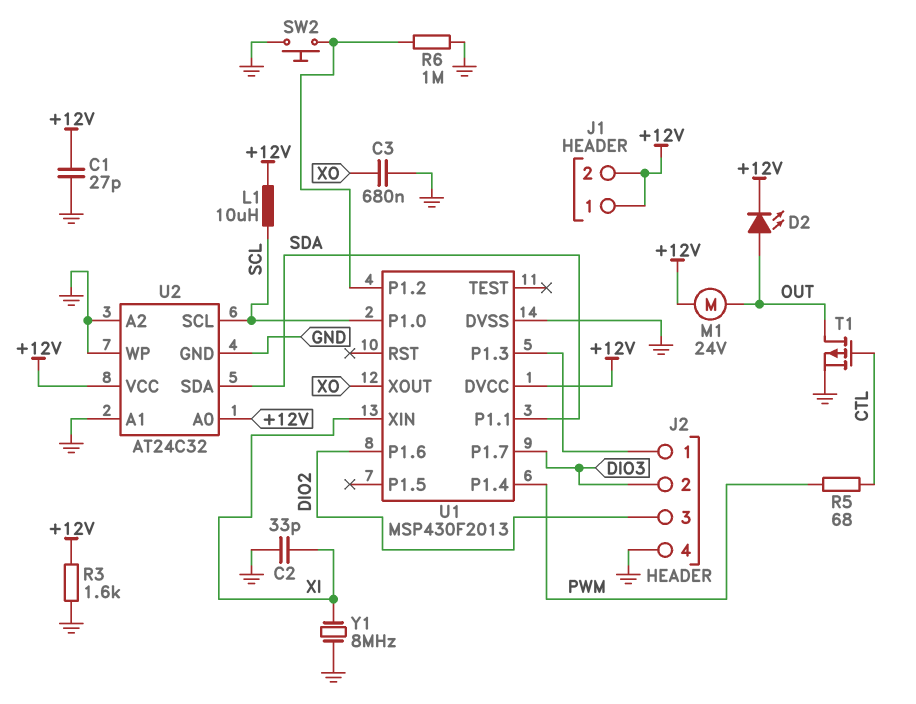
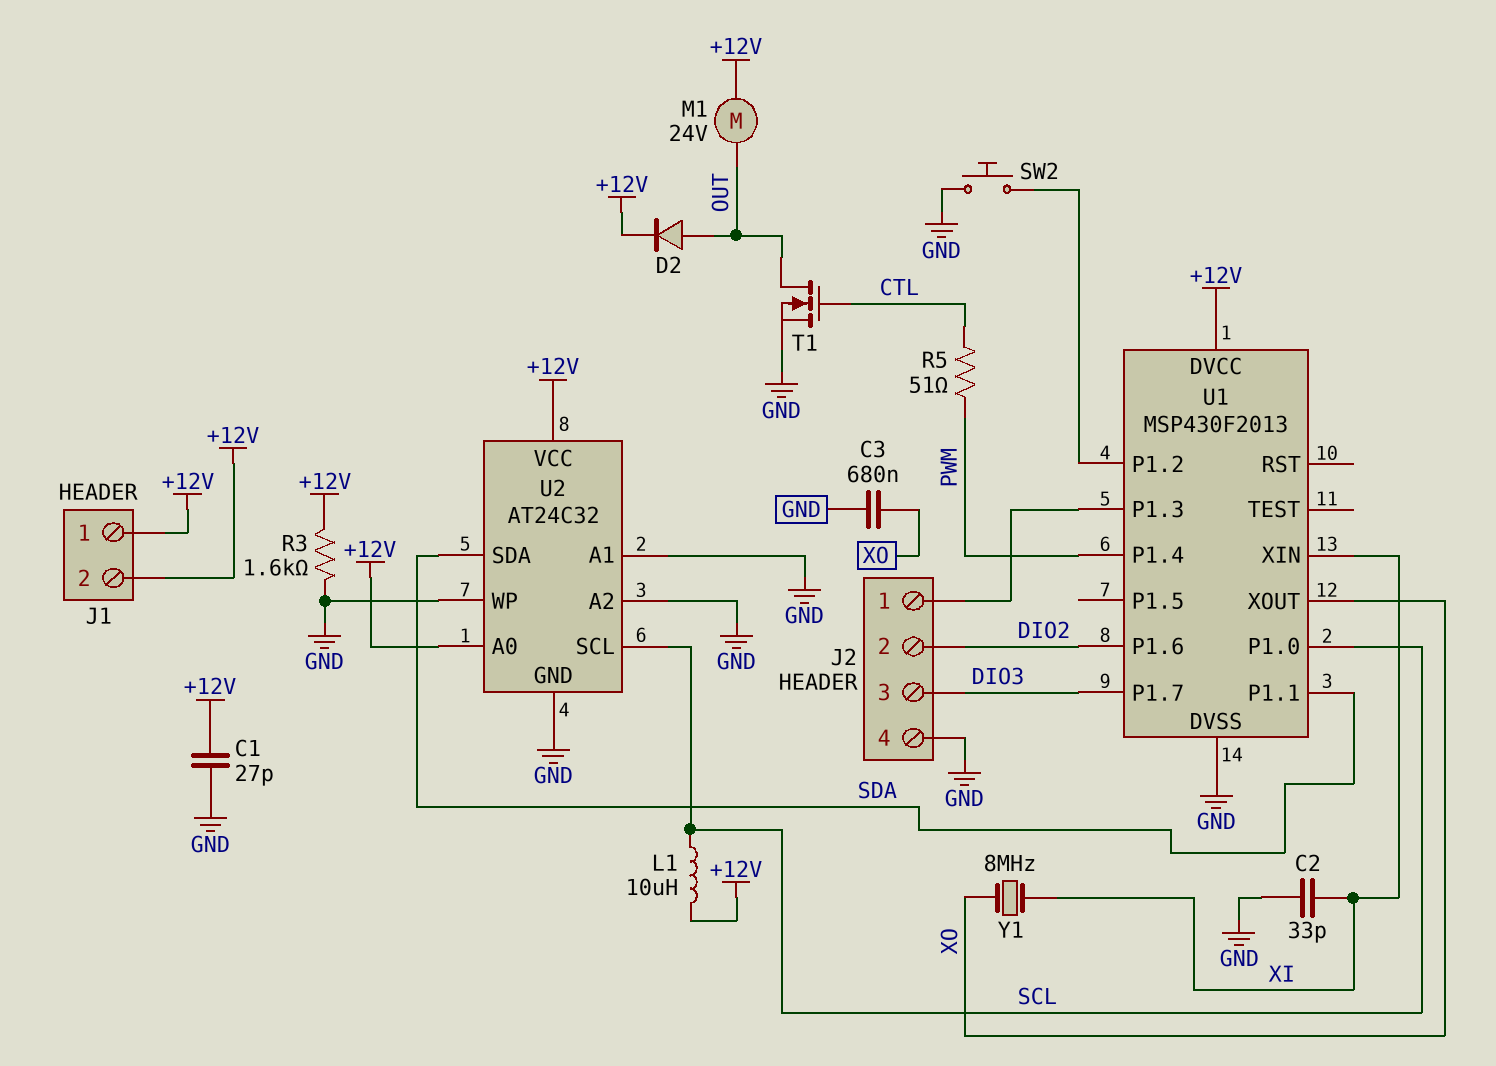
D2: LED (A OUT, K +12V) -> diode (A OUT, K +12V)
J2 pin 2: DIO3 -> DIO2
J2 pin 3: DIO2 -> DIO3
R5: 68 (CTL, PWM) -> 51 (CTL, PWM)
R6: 1M (GND, U1/P1.2) -> none
T1: PMOS (G CTL, D OUT, S GND) -> NMOS (G CTL, D OUT, S GND)
Y1: 8MHz (GND, XI) -> 8MHz (XI, XO)

